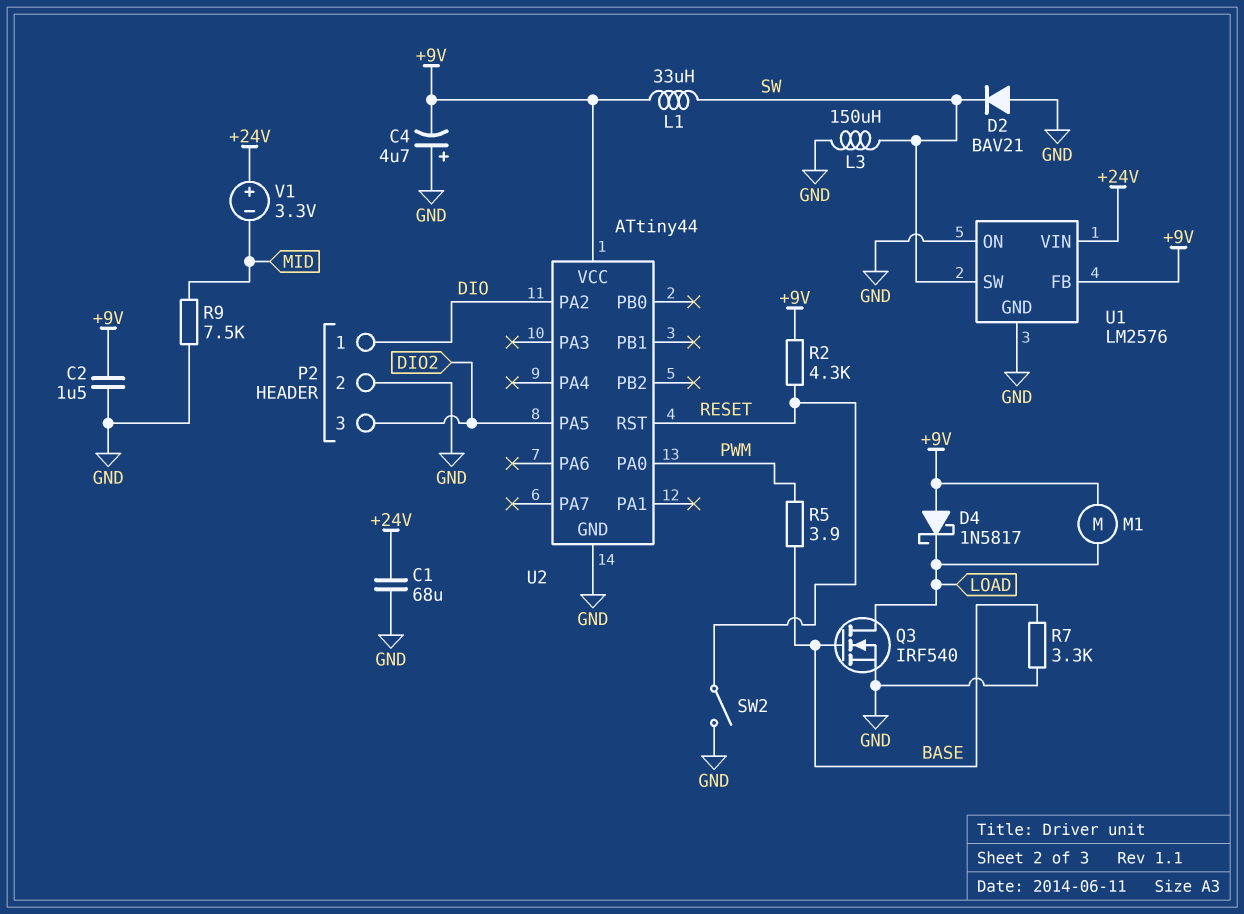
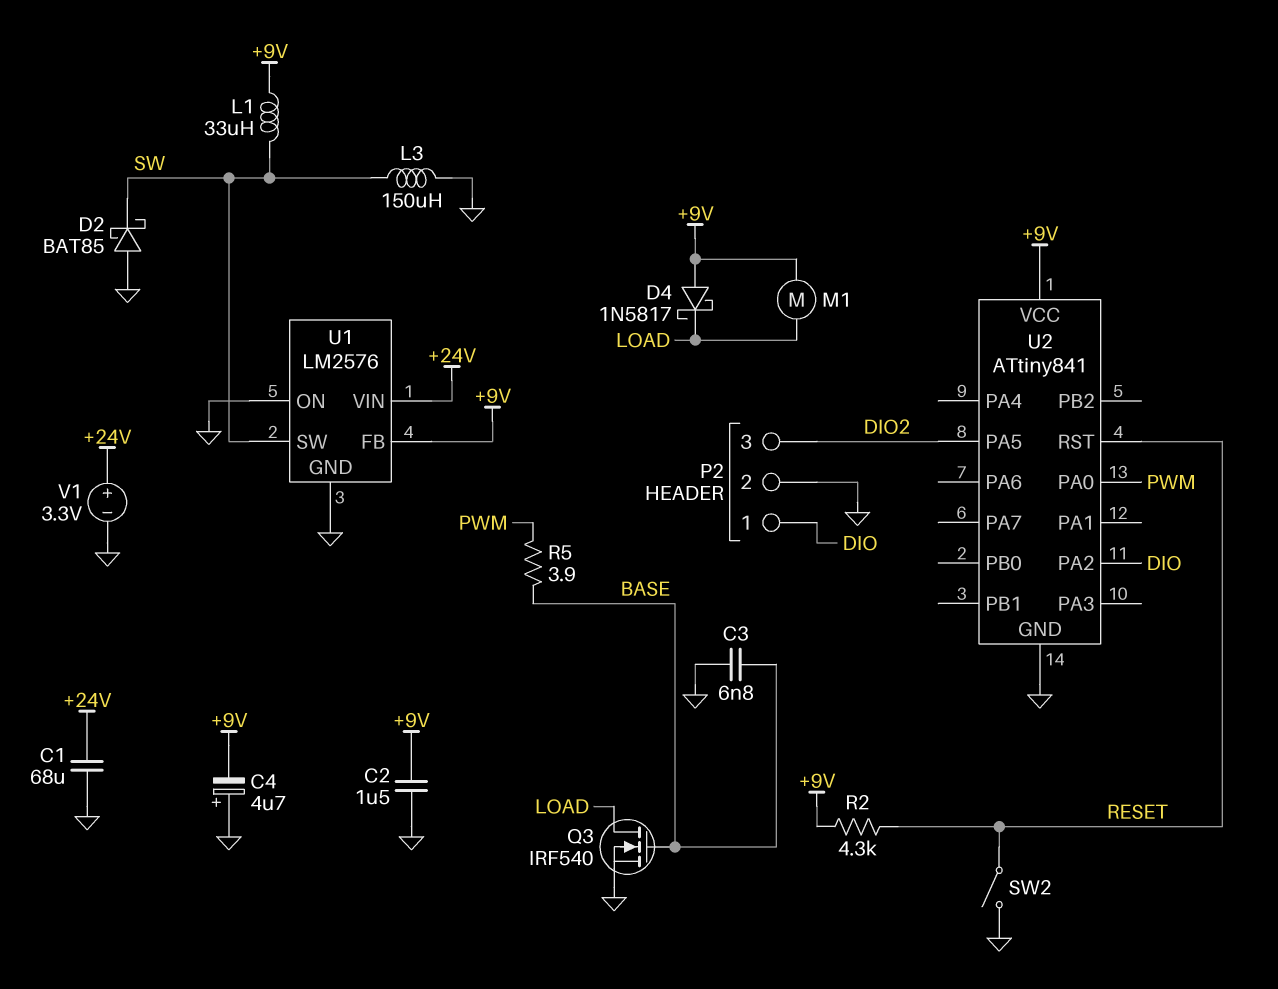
C3: none -> 6.8nF (BASE, GND)
D2: diode BAV21 (A GND, K SW) -> schottky BAT85 (A GND, K SW)
R7: 3.3k (BASE, GND) -> none
R9: 7.5k (GND, MID) -> none
U2: ATtiny44 -> ATtiny841
V1: 3.3V (plus +24V, minus MID) -> 3.3V (plus +24V, minus GND)

